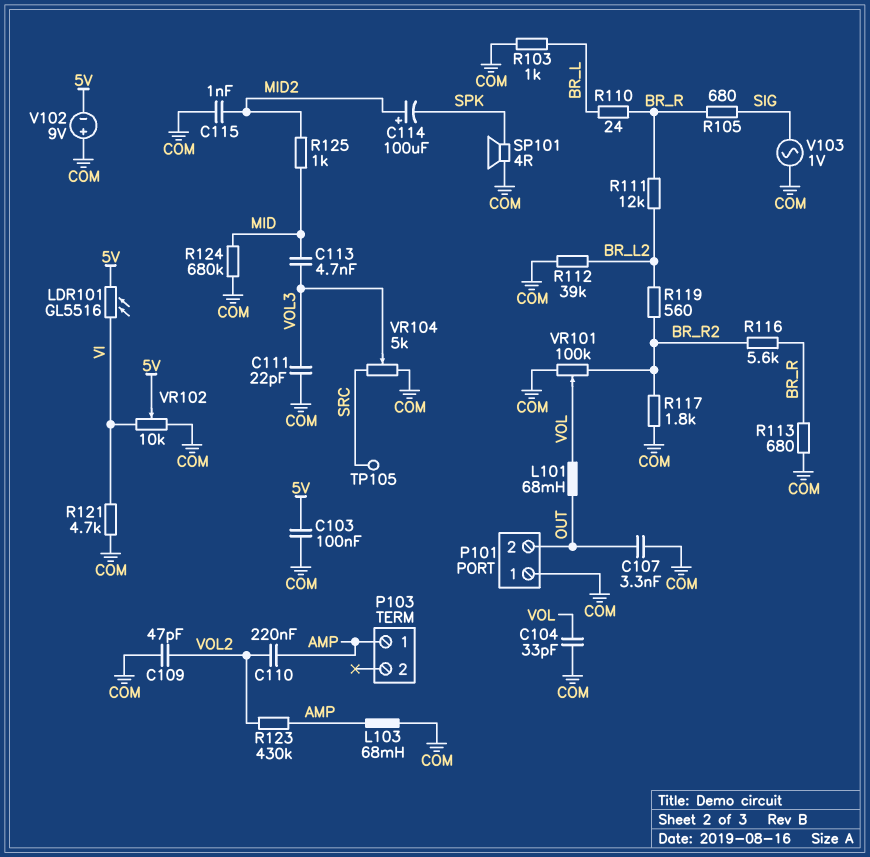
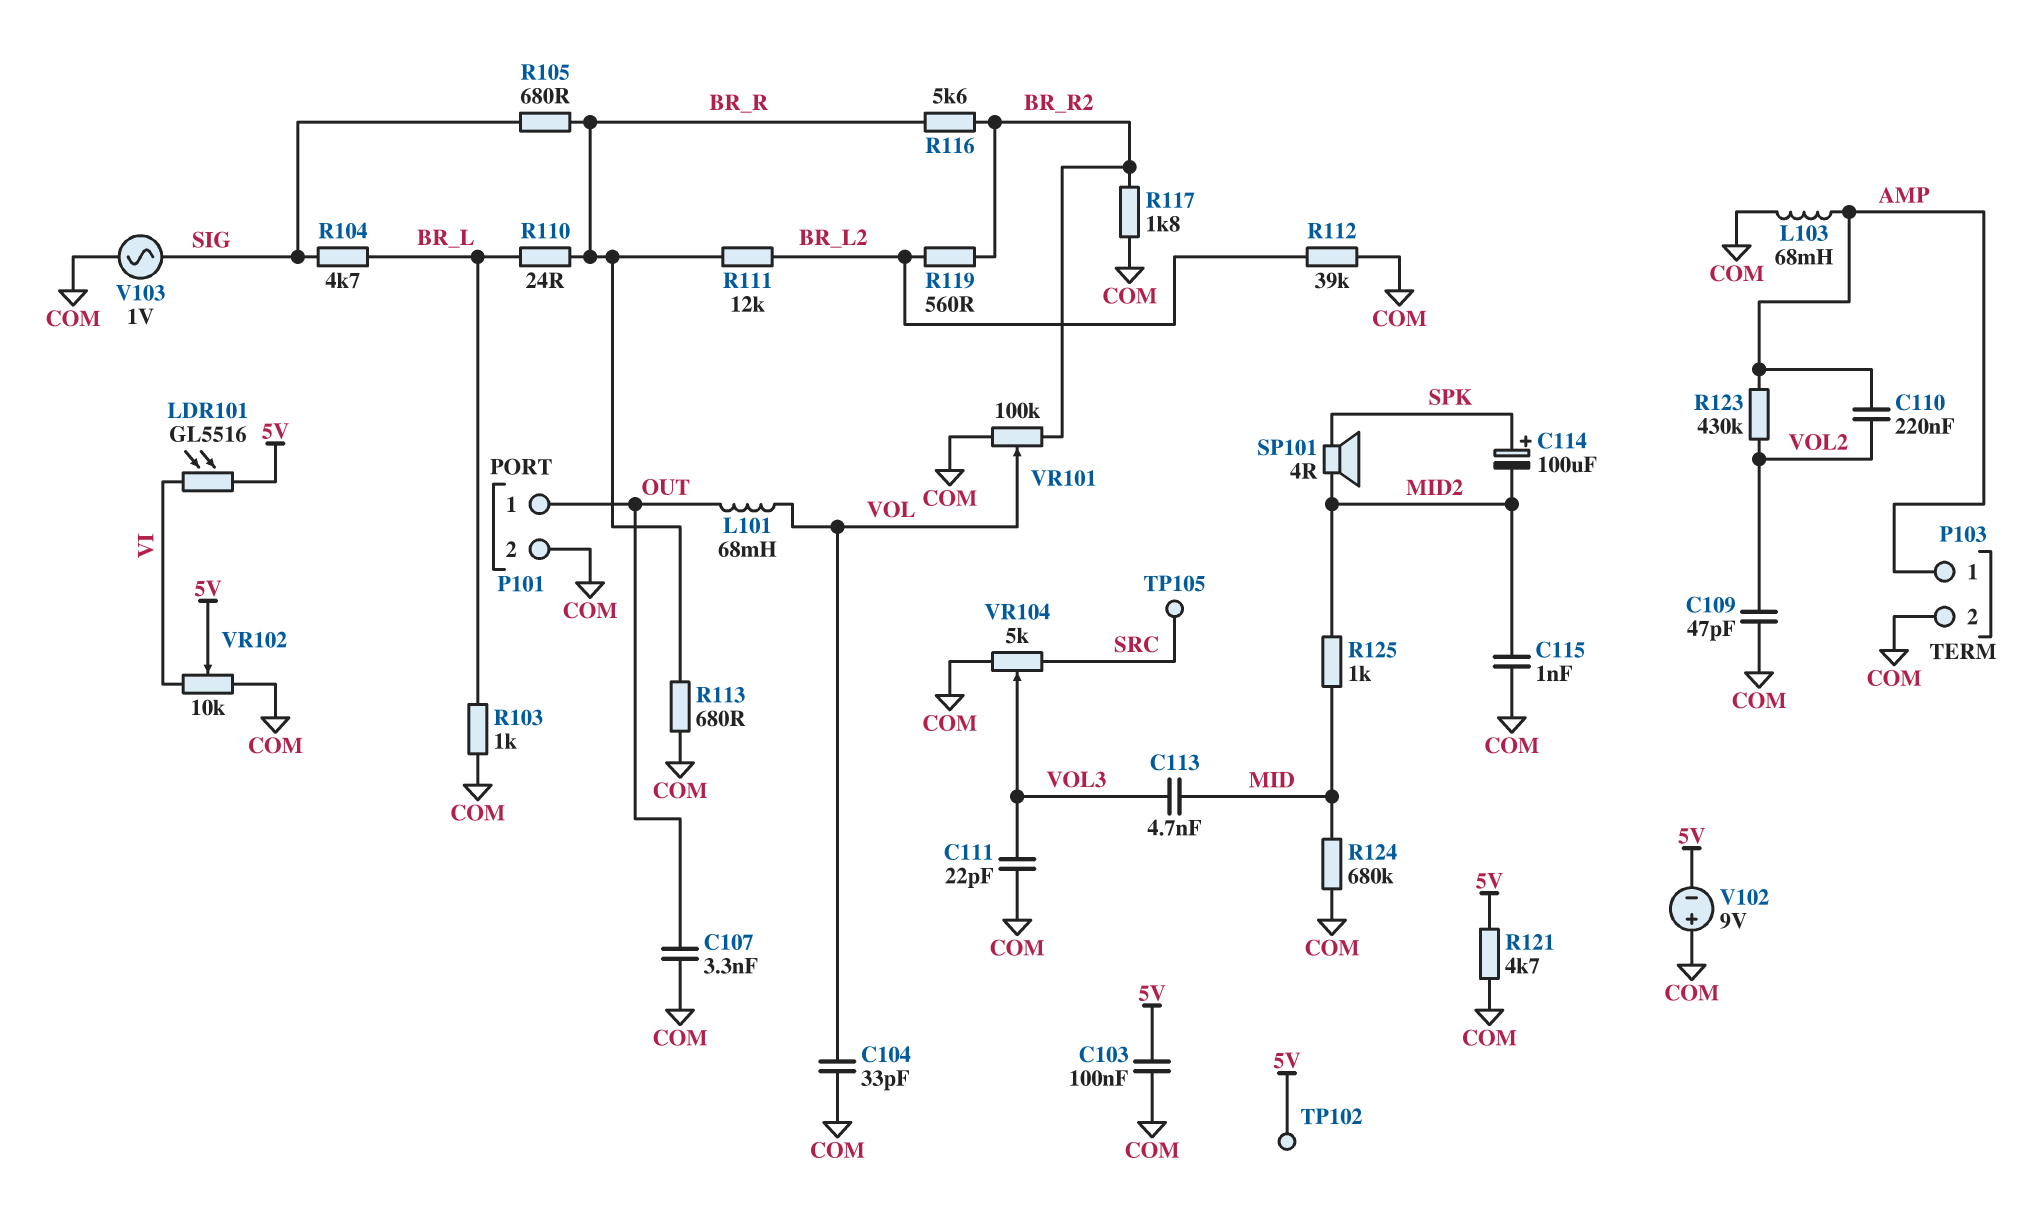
C114: 100uF (plus MID2, minus SPK) -> 100uF (plus SPK, minus MID2)
P101 pin 1: COM -> OUT
P101 pin 2: OUT -> COM
P103 pin 2: none -> COM
R104: none -> 4.7k (BR_L, SIG)
R121: 4.7k (COM, VI) -> 4.7k (5V, COM)
SP101: speaker 4R (COM, SPK) -> speaker 4R (MID2, SPK)
TP102: none -> test point (5V)

